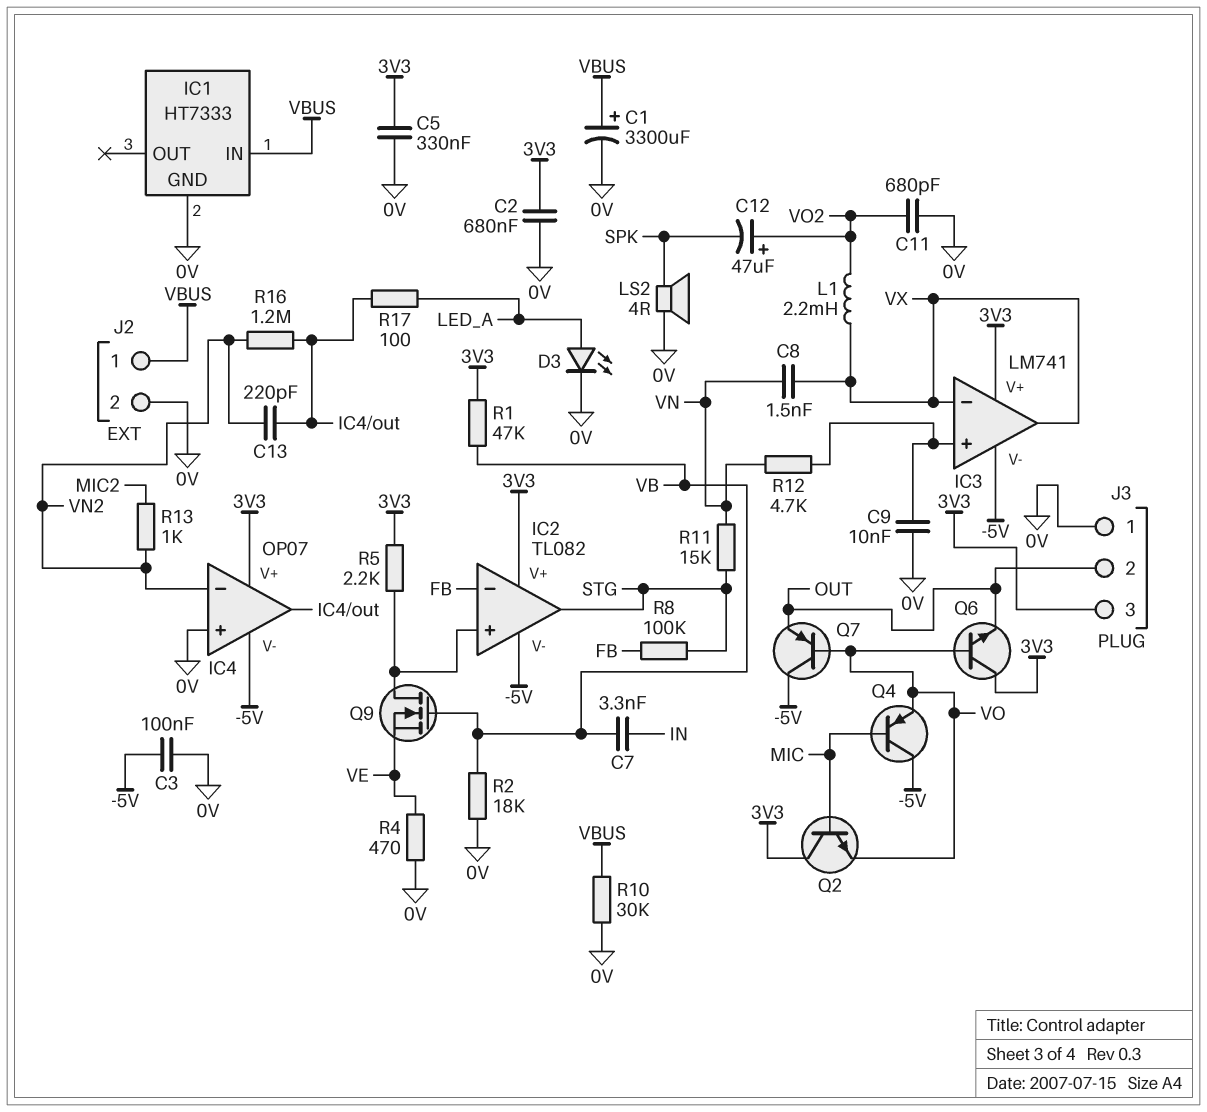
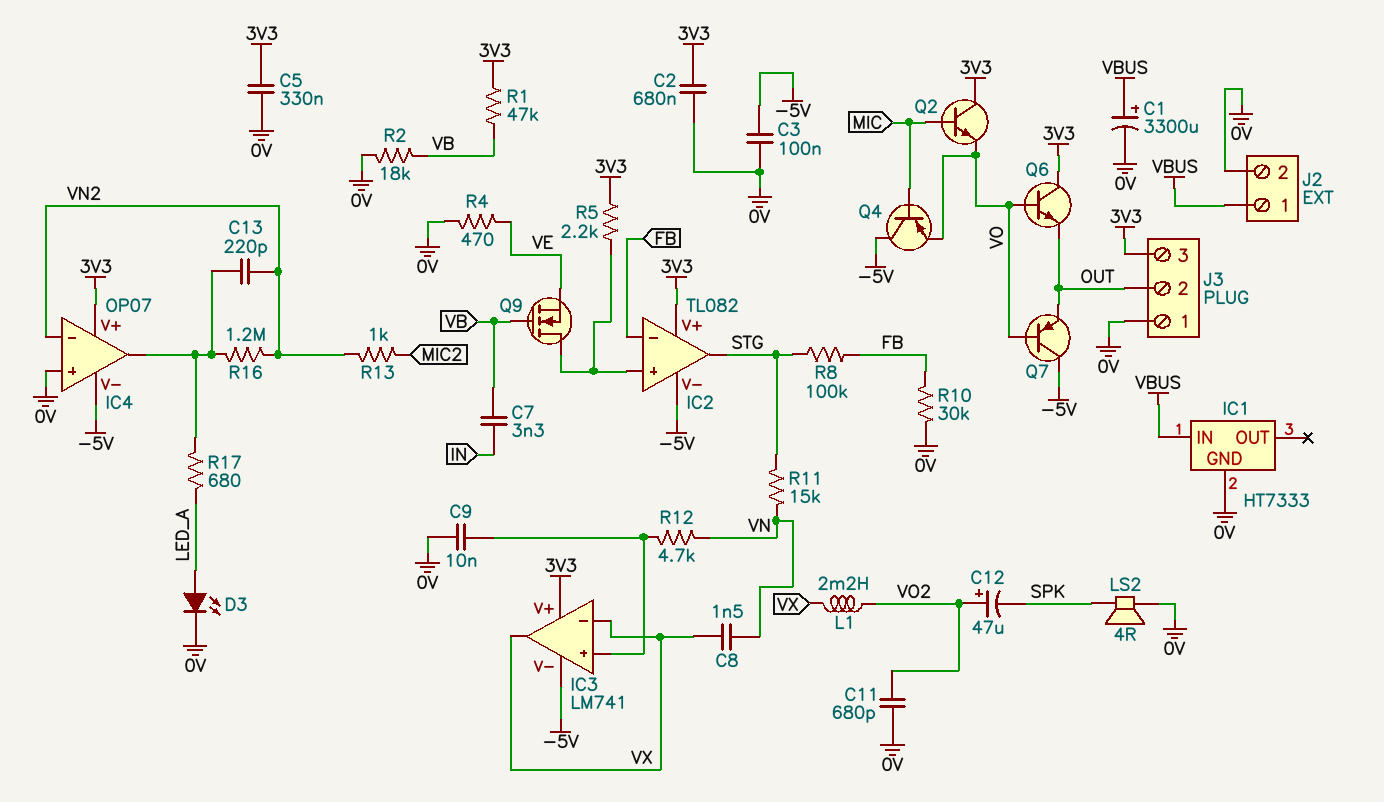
R10: 30k (0V, VBUS) -> 30k (0V, FB)
R17: 100 (IC4/out, LED_A) -> 680 (IC4/out, LED_A)

